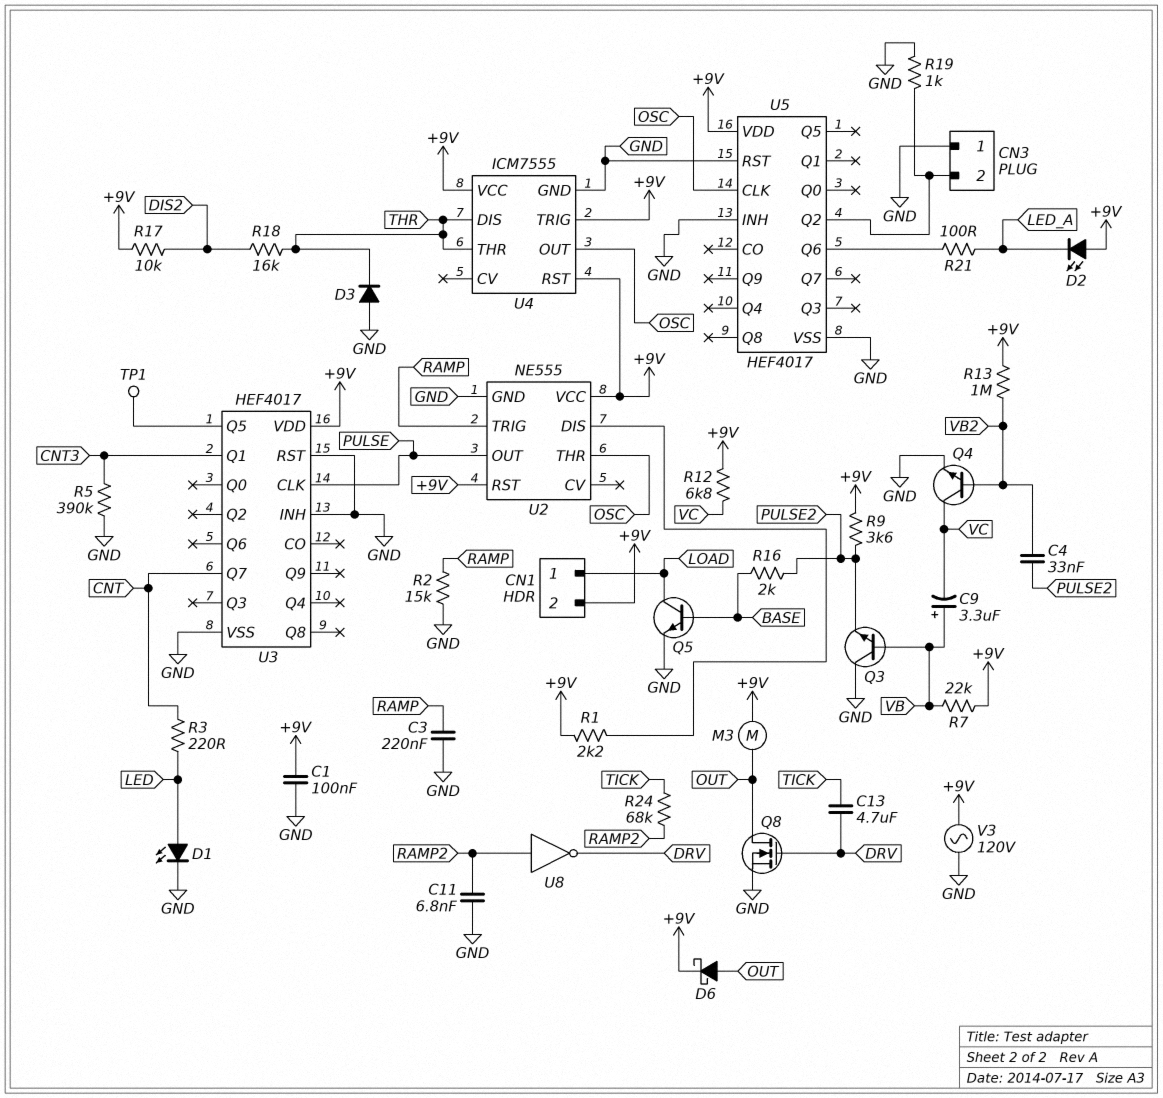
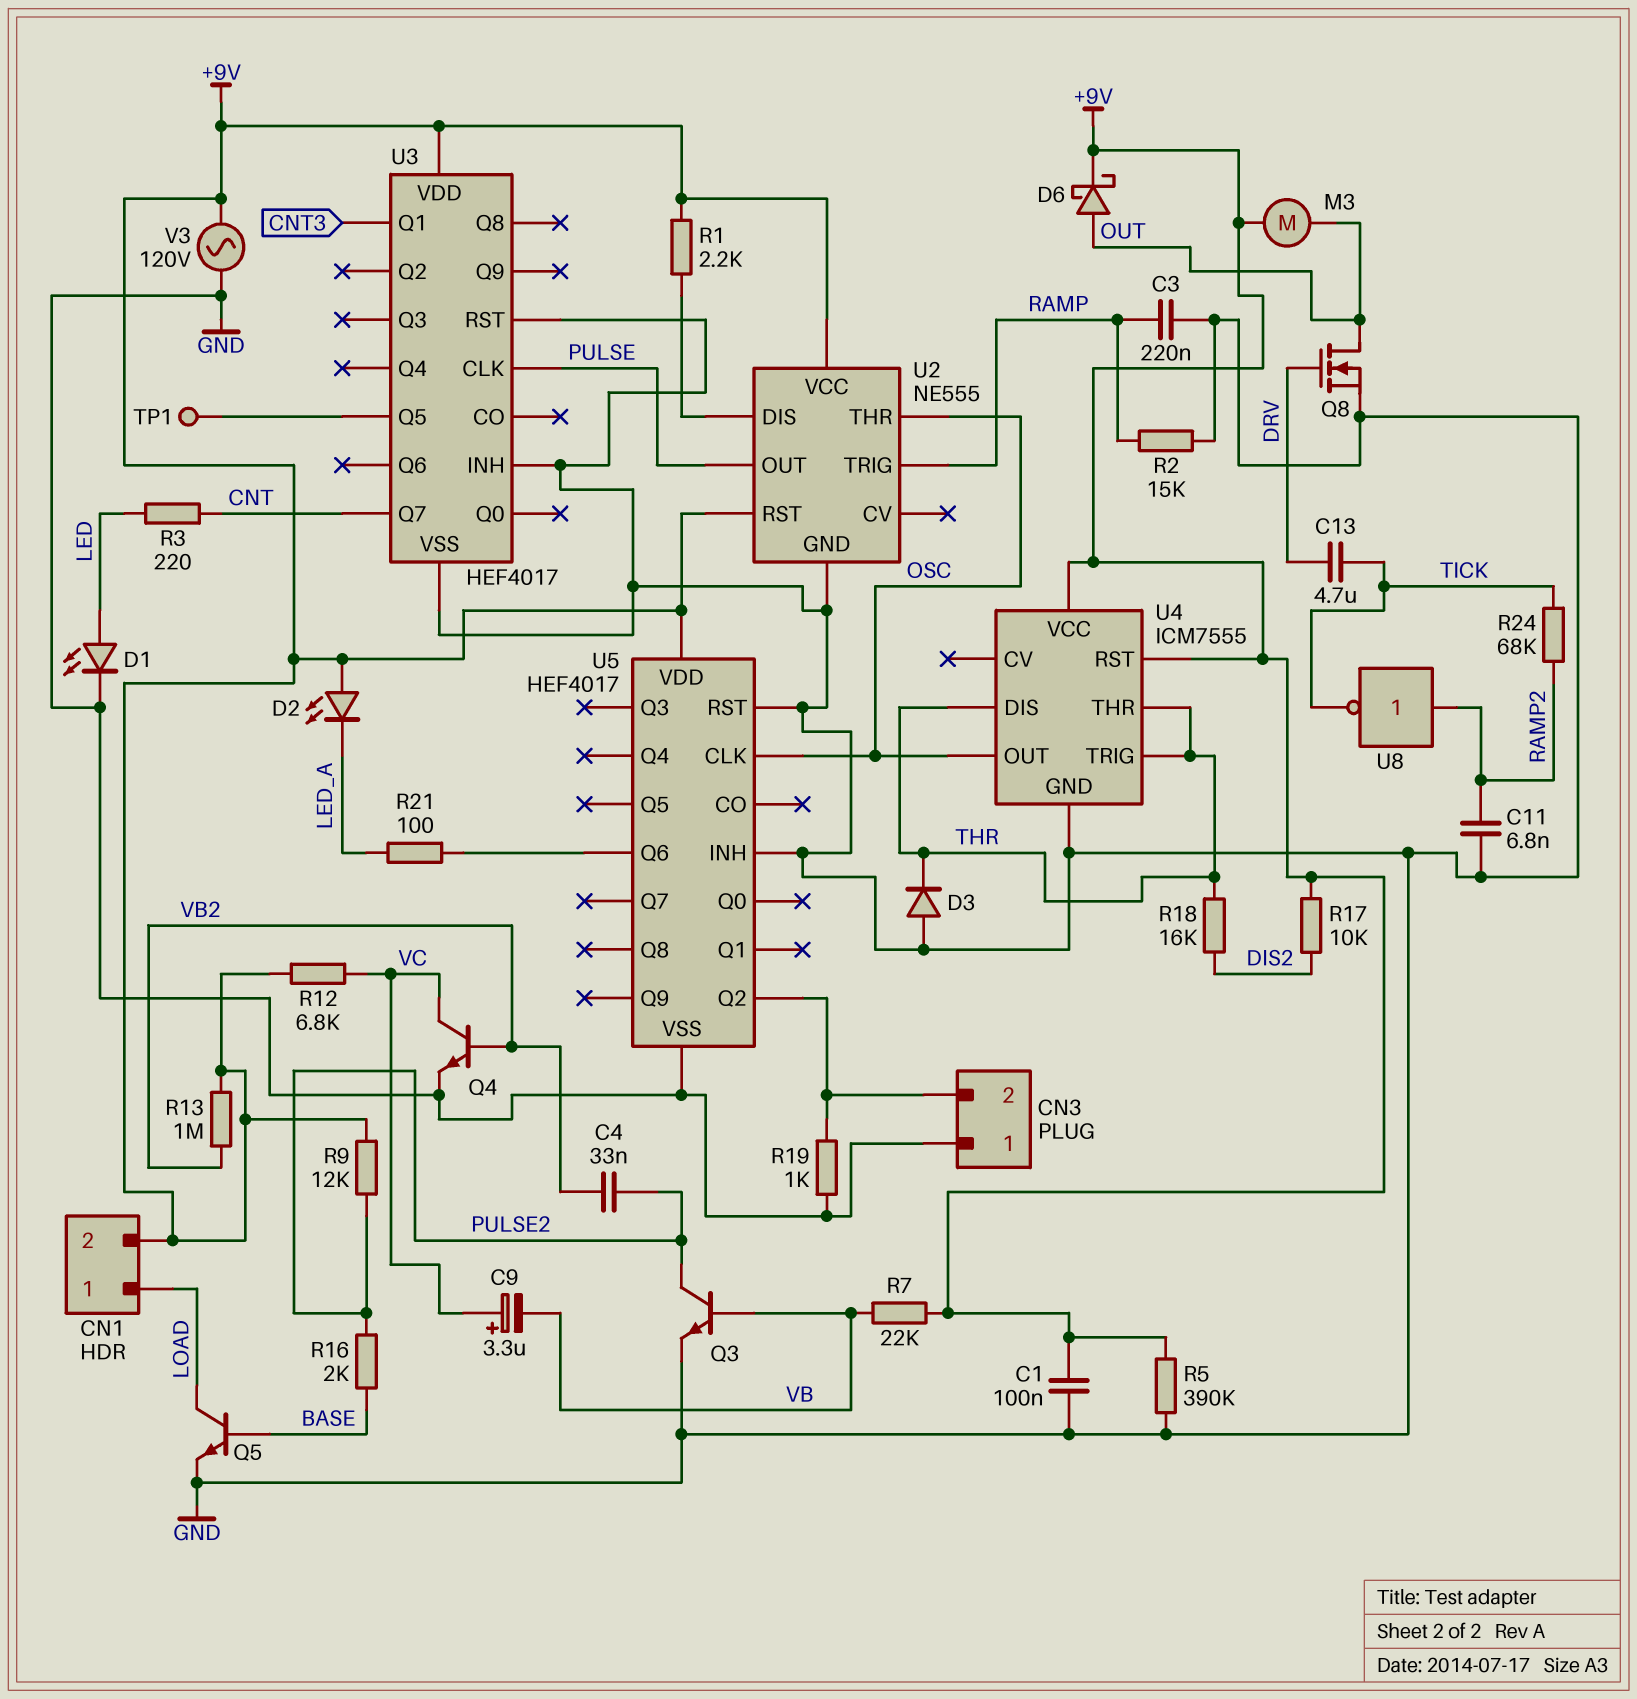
C9: 3.3uF (plus VB, minus VC) -> 3.3uF (plus VC, minus VB)
Q3: NPN (B VB, C GND, E PULSE2) -> NPN (B VB, C PULSE2, E GND)
R5: 390k (CNT3, GND) -> 390k (+9V, GND)
R9: 3.6k (+9V, PULSE2) -> 12k (+9V, PULSE2)
U4 pin TRIG: +9V -> THR
U8: NOT (in RAMP2, out DRV) -> NOT (in RAMP2, out TICK)

